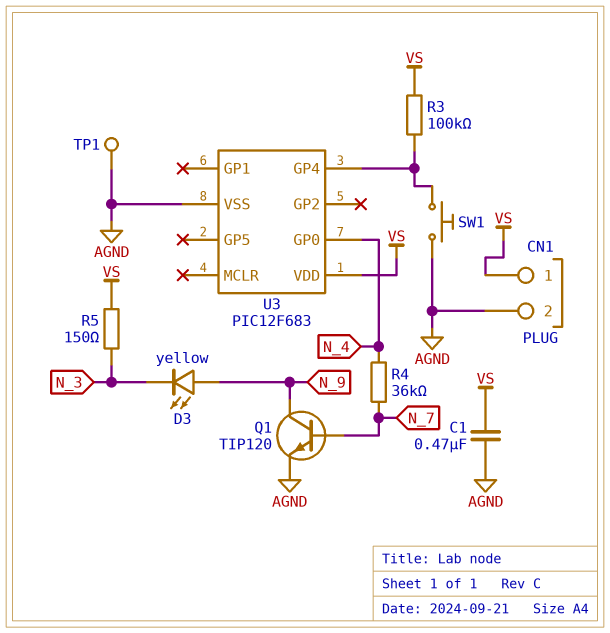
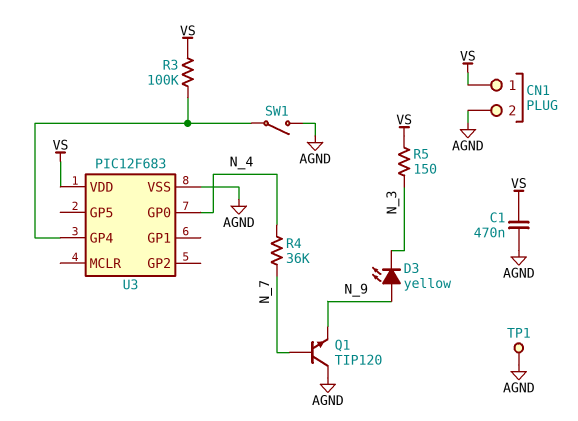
Q1: NPN TIP120 (B N_7, C N_9, E AGND) -> NPN TIP120 (B N_7, C AGND, E N_9)
SW1: button (AGND, U3/GP4) -> switch (AGND, U3/GP4)

